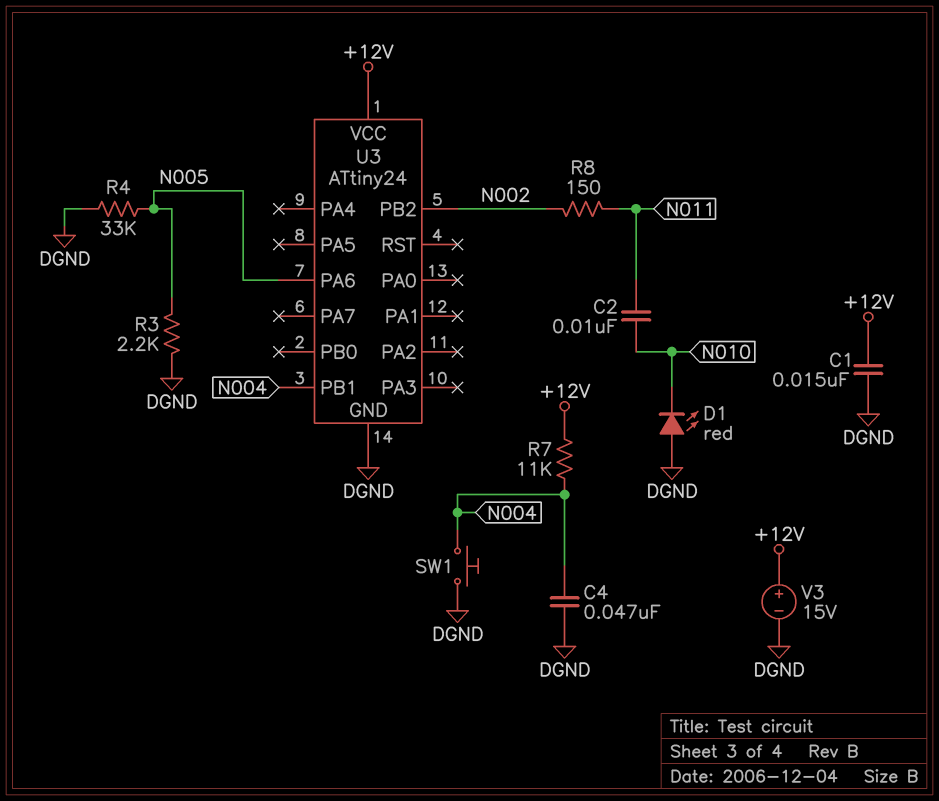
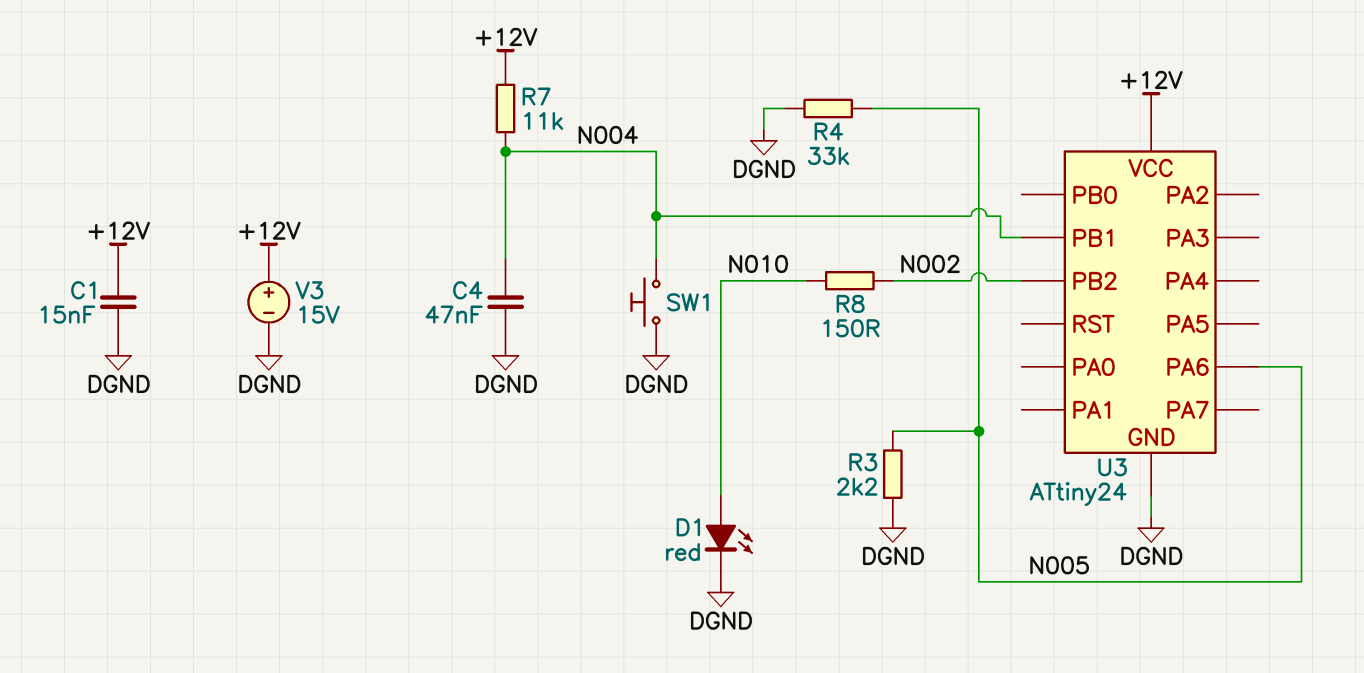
C2: 10nF (N010, N011) -> none
D1: LED red (A DGND, K N010) -> LED red (A N010, K DGND)
R8: 150 (N002, N011) -> 150 (N002, N010)

